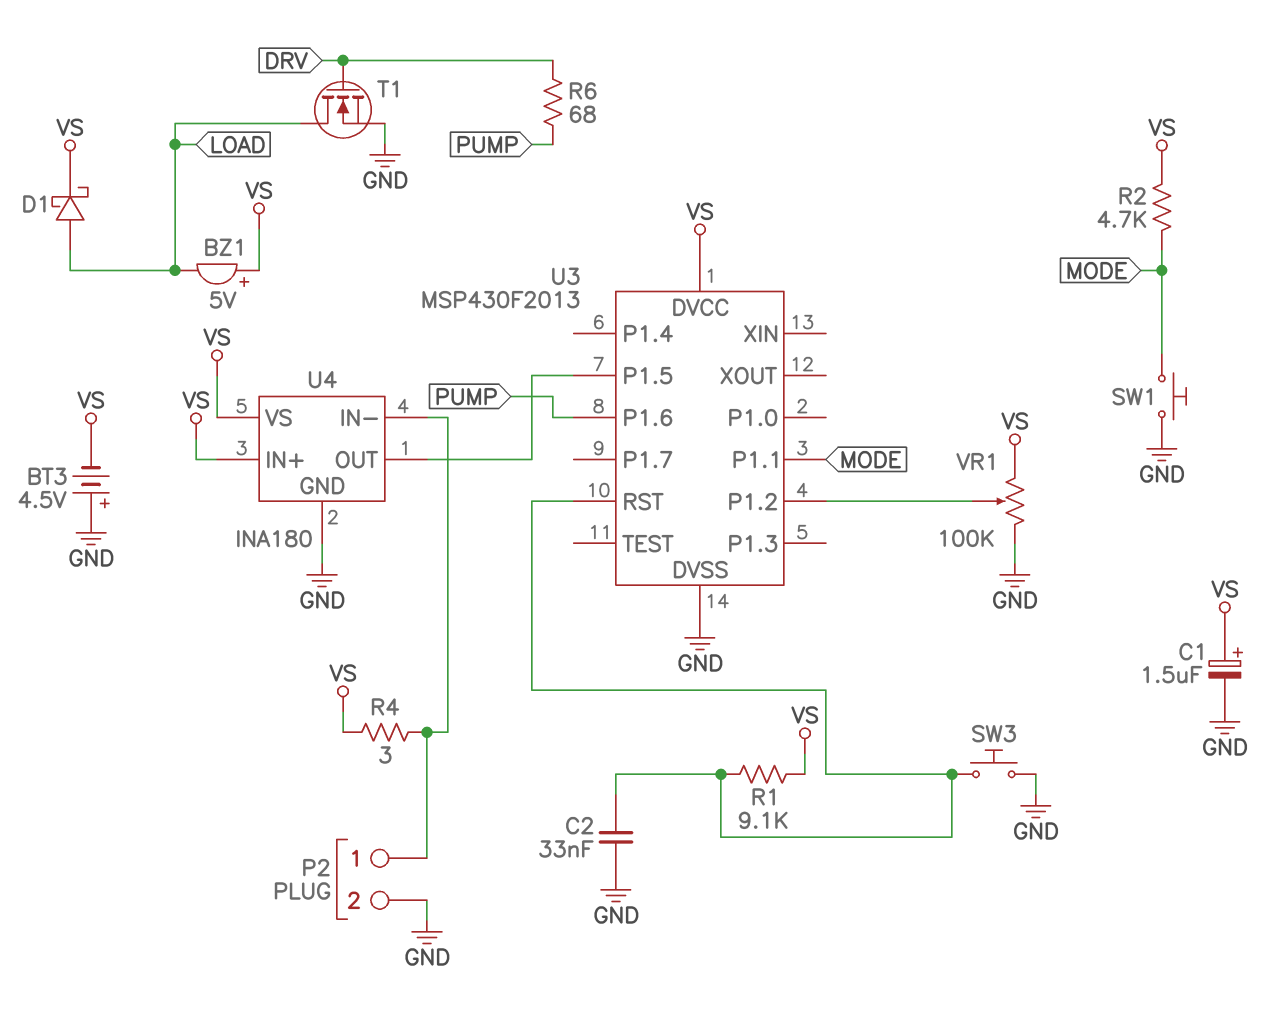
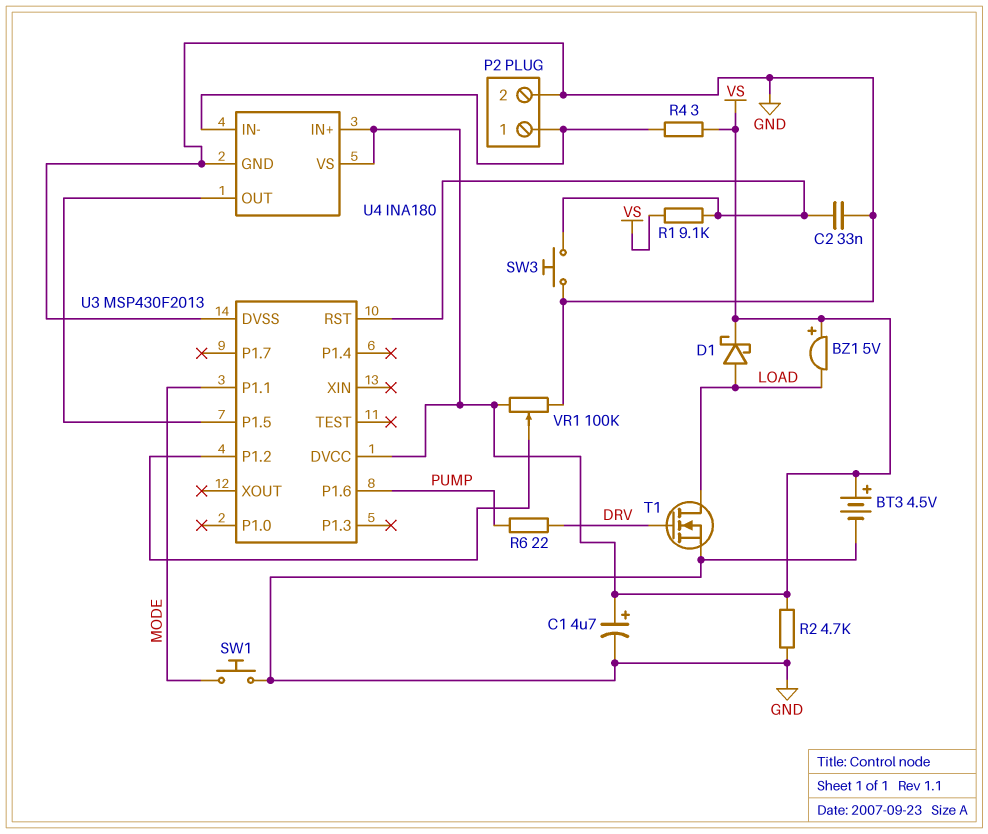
BT3: 4.5V (plus GND, minus VS) -> 4.5V (plus VS, minus GND)
C1: 1.5uF (plus VS, minus GND) -> 4.7uF (plus VS, minus GND)
R2: 4.7k (MODE, VS) -> 4.7k (GND, VS)
R6: 68 (DRV, PUMP) -> 22 (DRV, PUMP)

